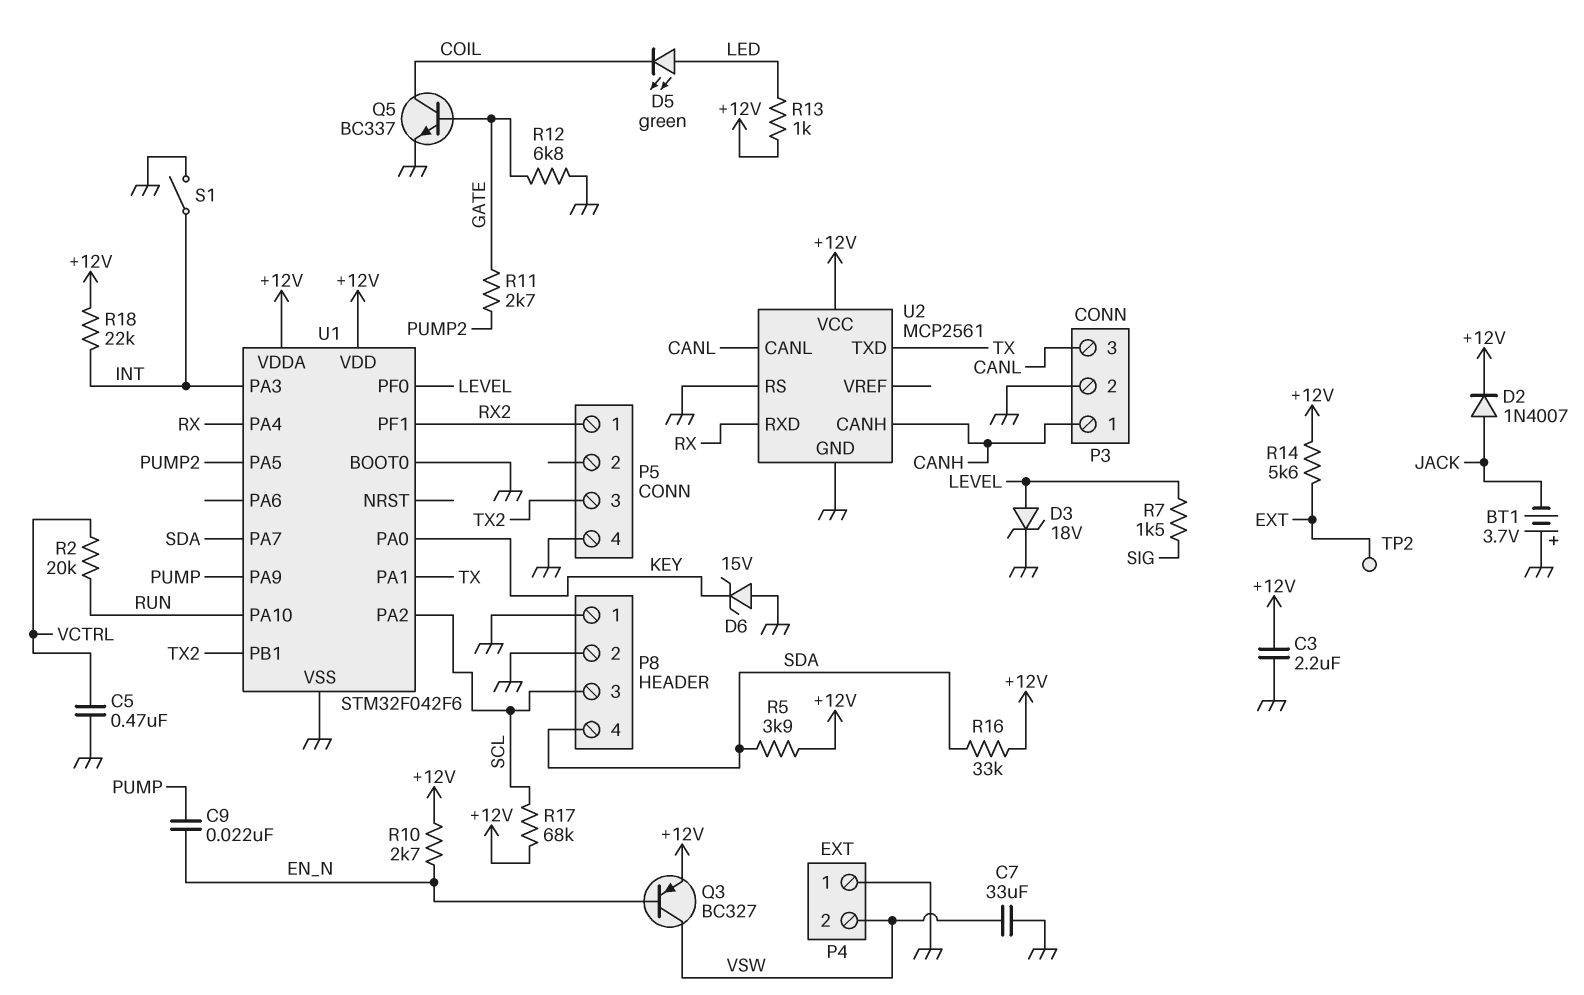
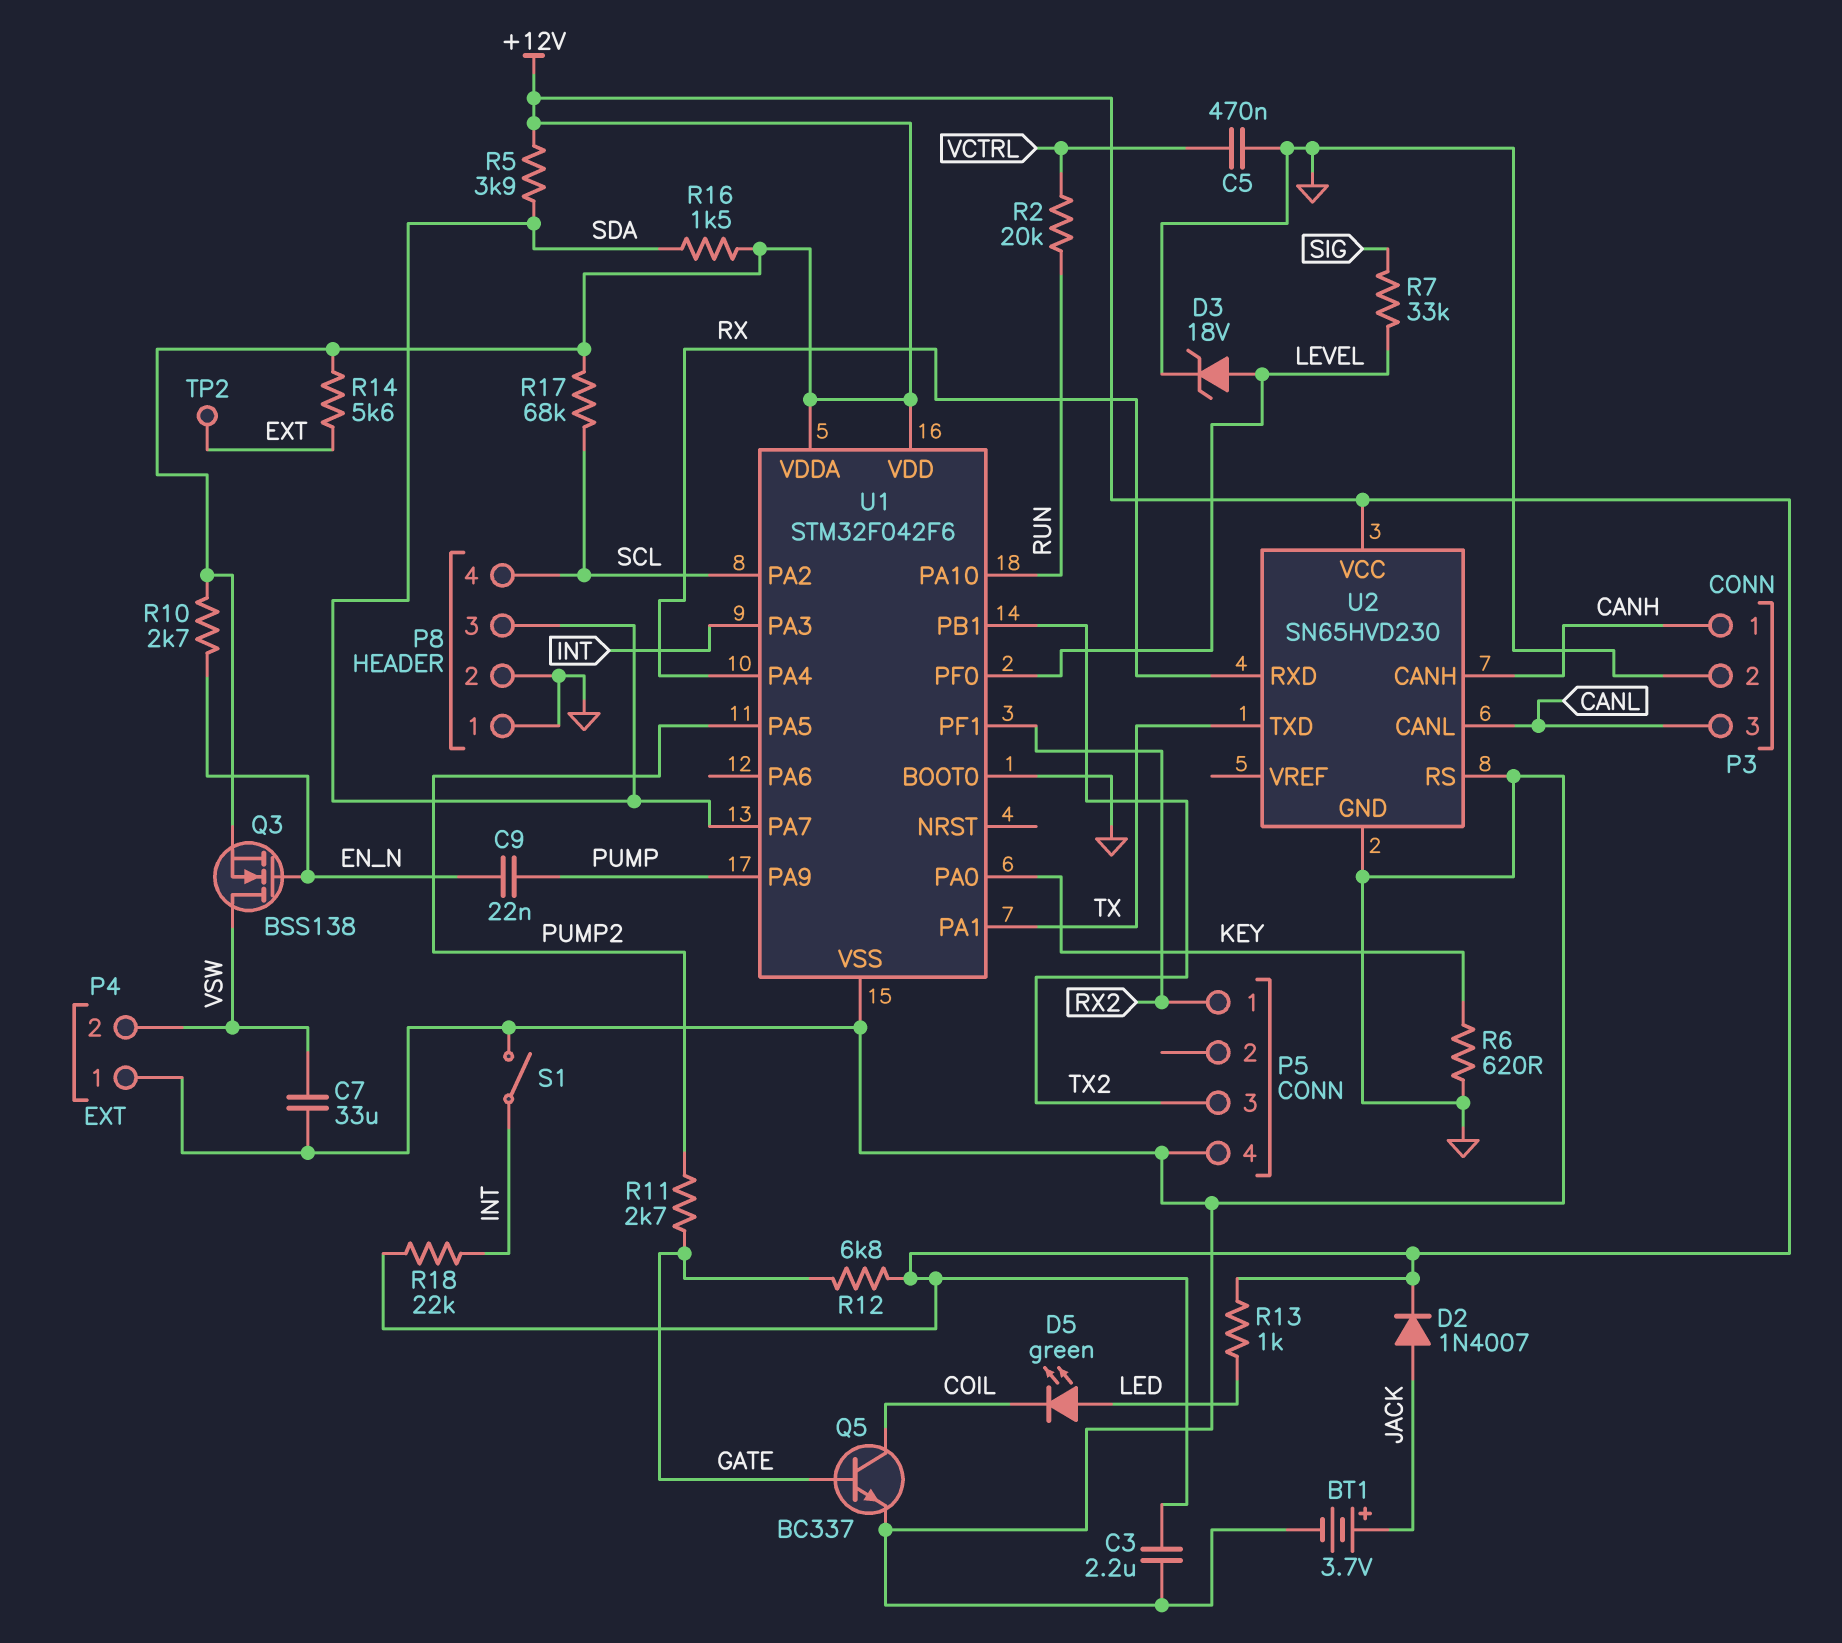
BT1: 3.7V (plus GND, minus JACK) -> 3.7V (plus JACK, minus GND)
D6: zener 15V (A GND, K KEY) -> none
P8 pin 3: SCL -> SDA
P8 pin 4: SDA -> SCL
Q3: PNP BC327 (B EN_N, C VSW, E +12V) -> NMOS BSS138 (G EN_N, D VSW, S +12V)
R6: none -> 620 (GND, KEY)
R7: 1.5k (LEVEL, SIG) -> 33k (LEVEL, SIG)
R12: 6.8k (GATE, GND) -> 6.8k (+12V, GATE)
R16: 33k (+12V, SDA) -> 1.5k (+12V, SDA)
U2: MCP2561 -> SN65HVD230

